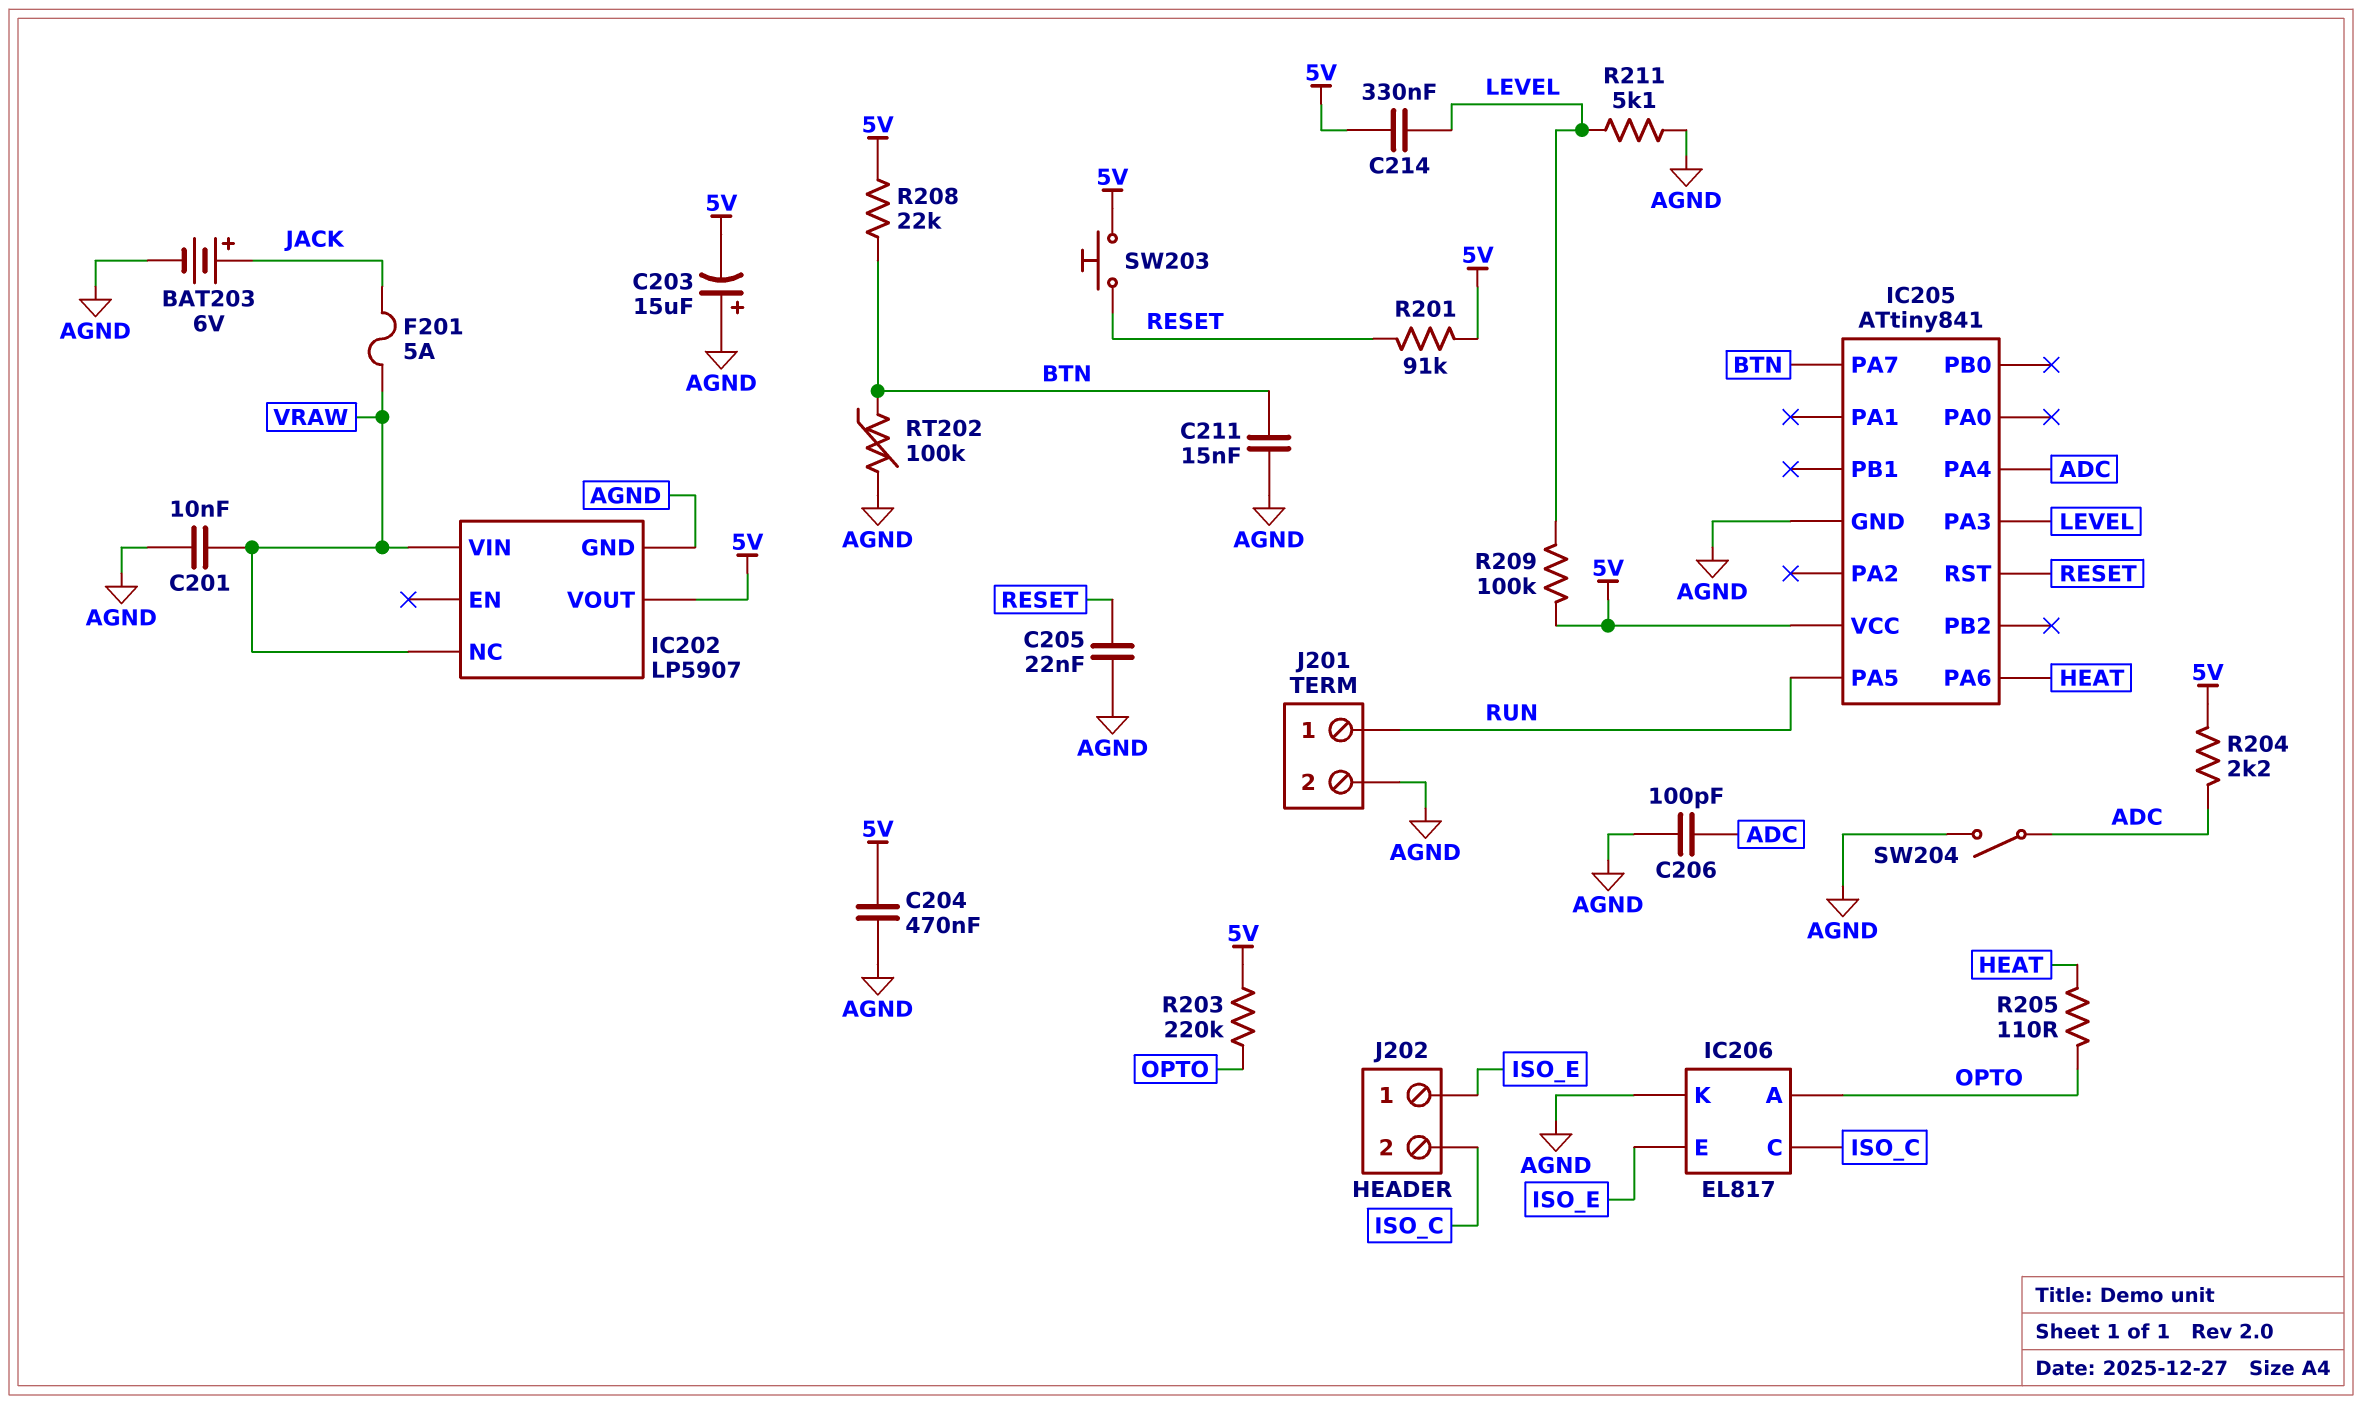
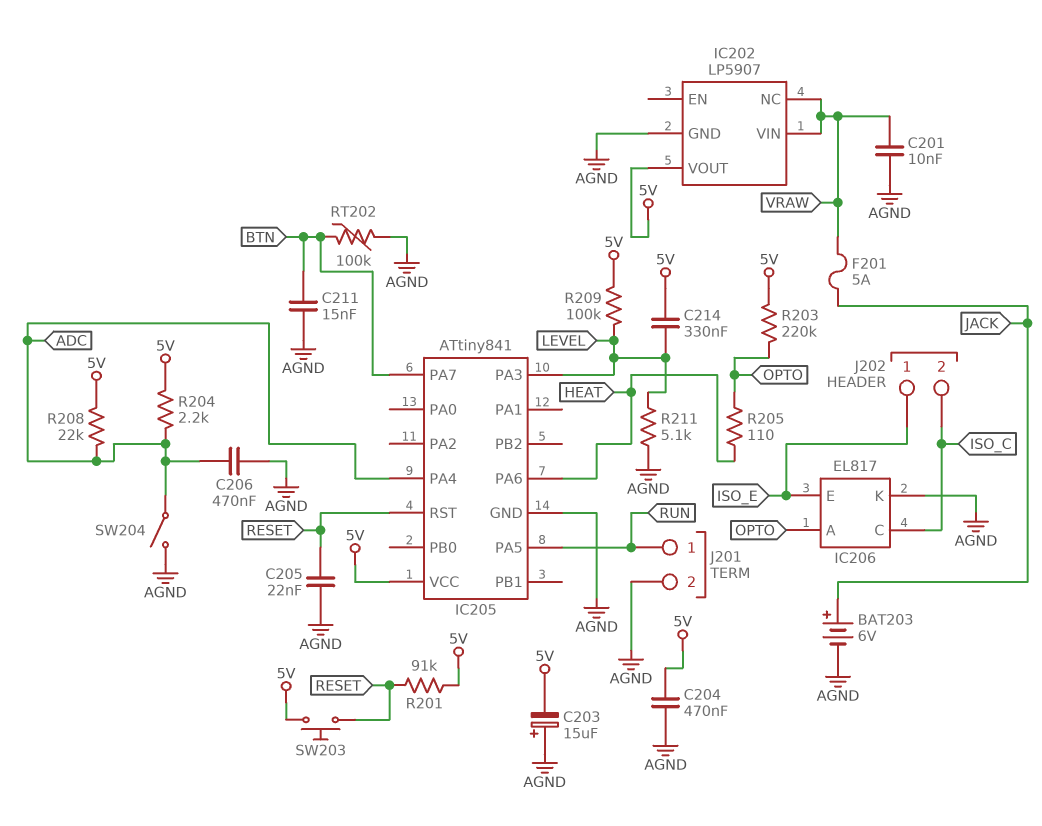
C206: 100pF (ADC, AGND) -> 470nF (ADC, AGND)
R208: 22k (5V, BTN) -> 22k (5V, ADC)

